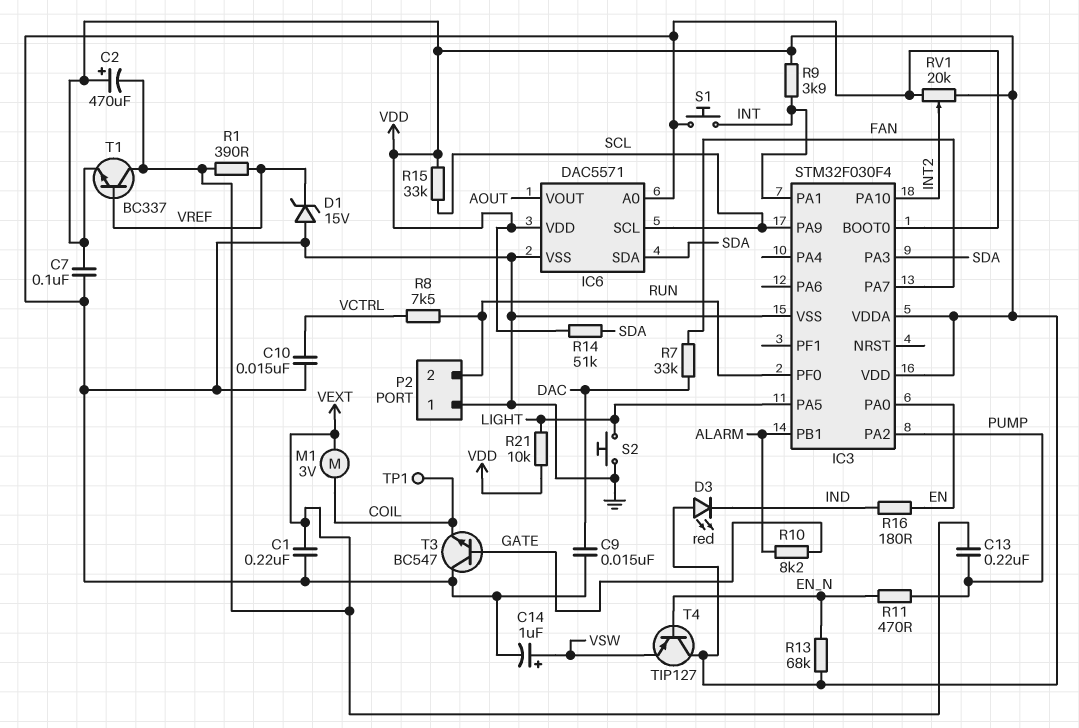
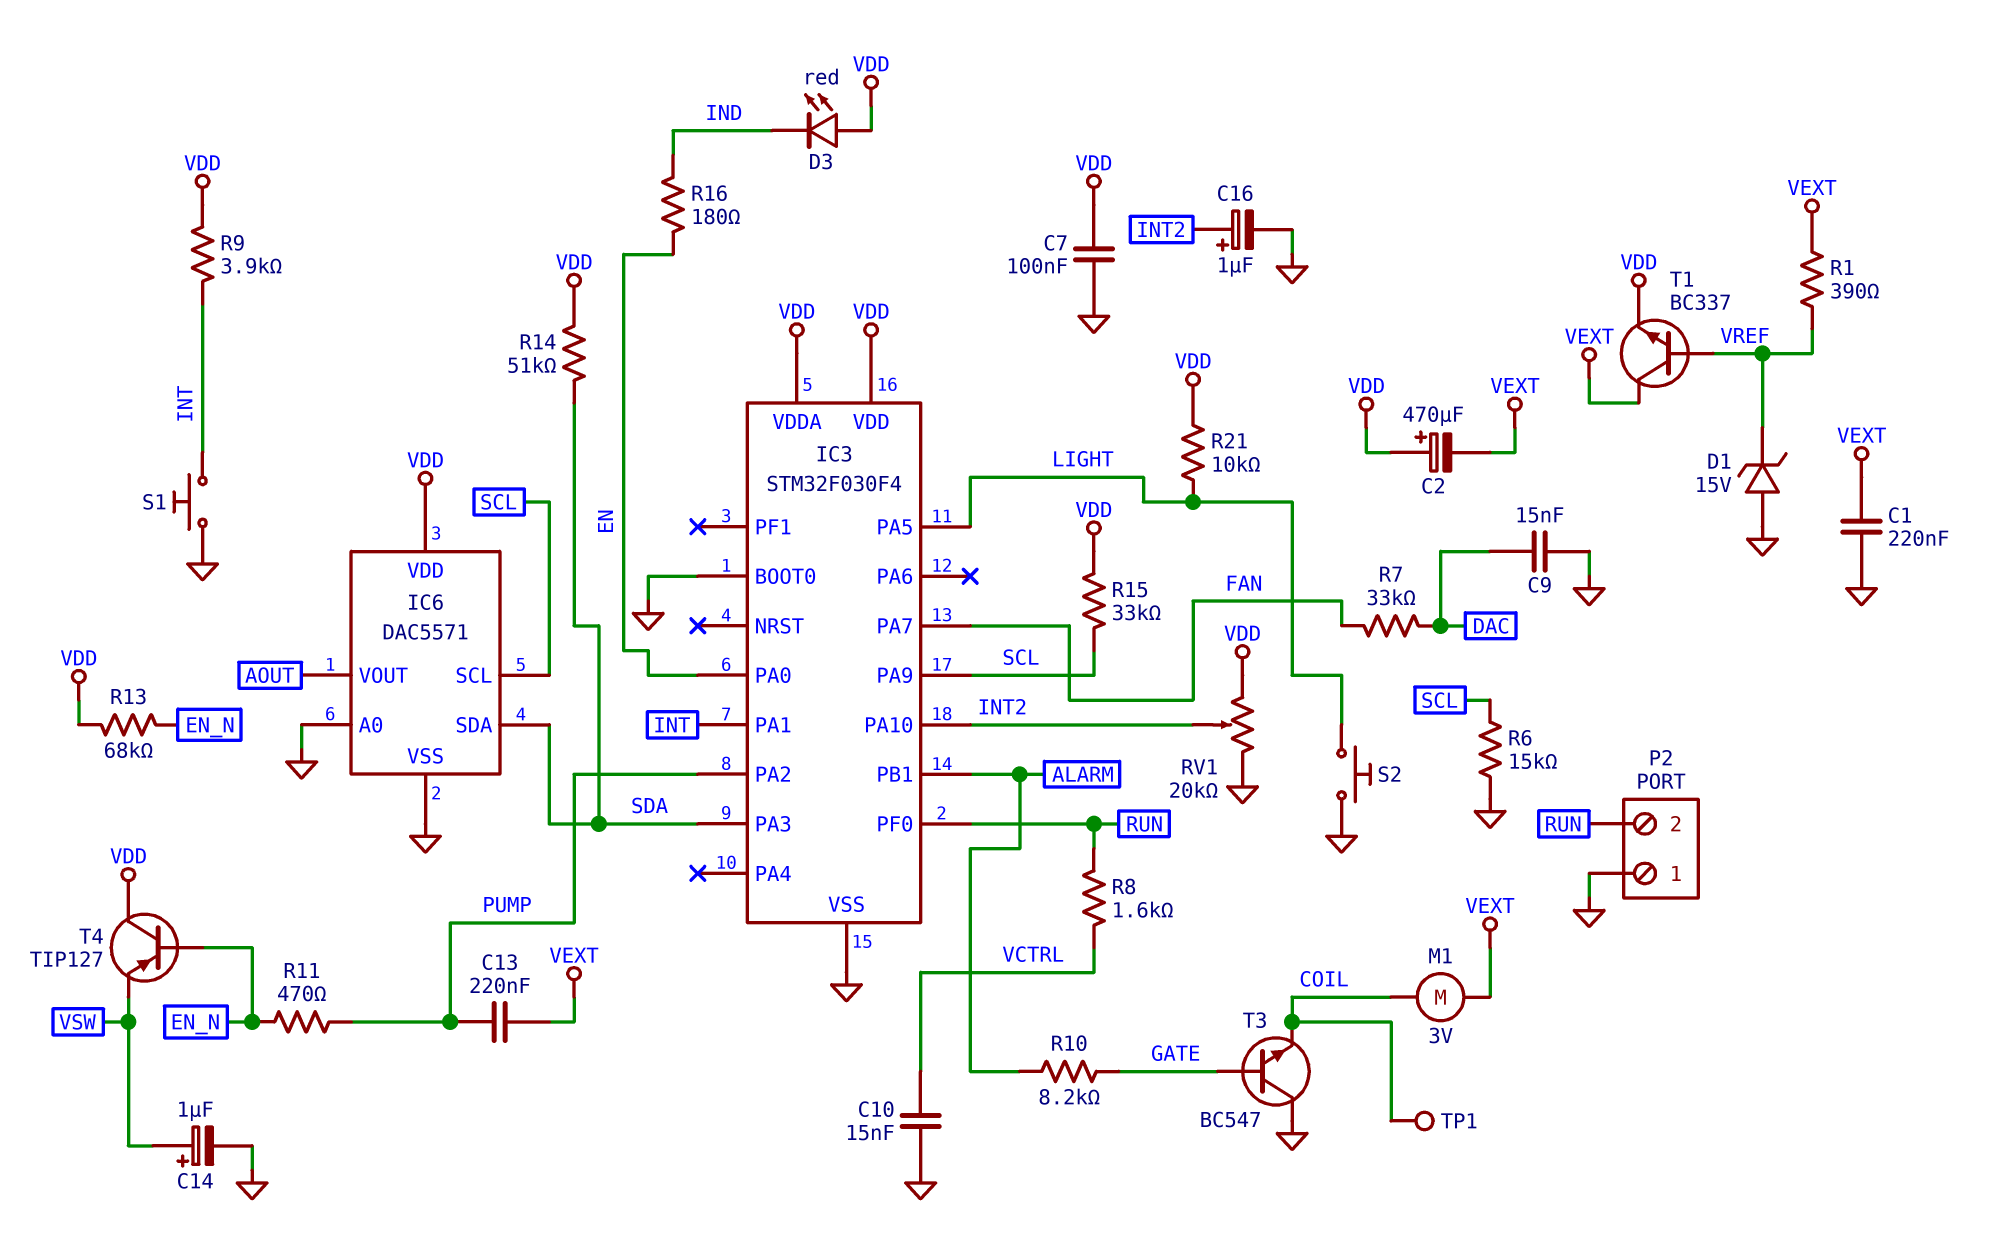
C16: none -> 1uF (plus INT2, minus GND)
R6: none -> 15k (GND, SCL)
R8: 7.5k (RUN, VCTRL) -> 1.6k (RUN, VCTRL)

